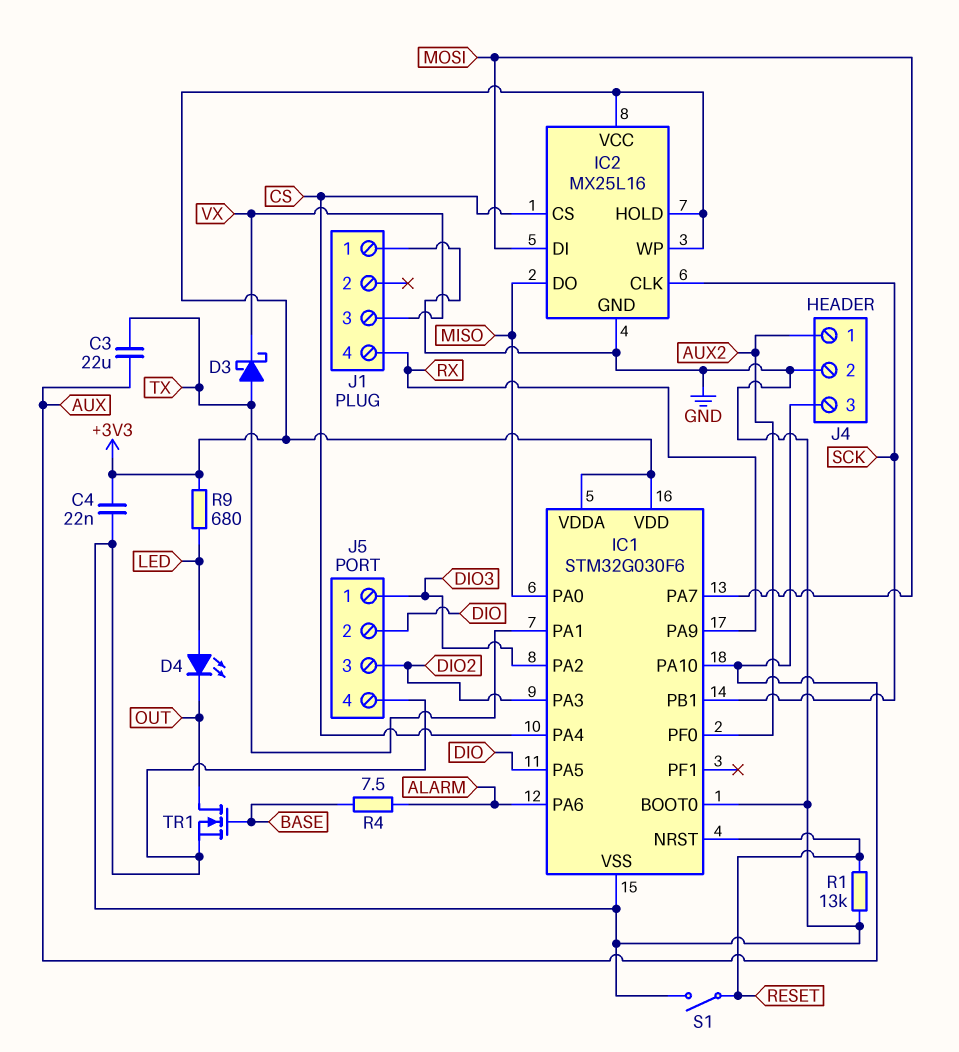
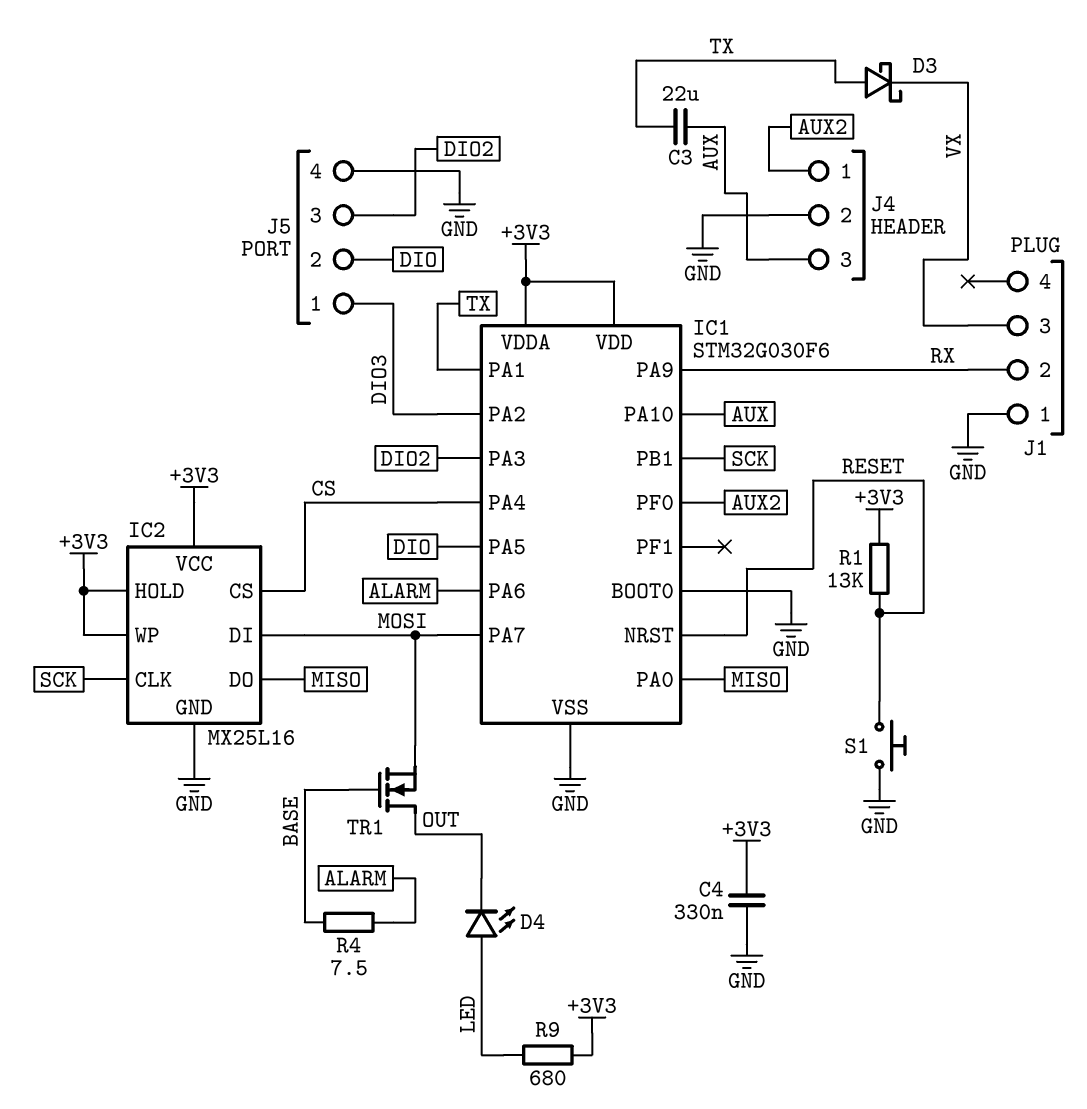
C4: 22nF (+3V3, GND) -> 330nF (+3V3, GND)
J1 pin 2: none -> RX
J1 pin 4: RX -> none
R1: 13k (GND, RESET) -> 13k (+3V3, RESET)
S1: switch (GND, RESET) -> button (GND, RESET)
TR1: NMOS (G BASE, D OUT, S GND) -> NMOS (G BASE, D OUT, S MOSI)

